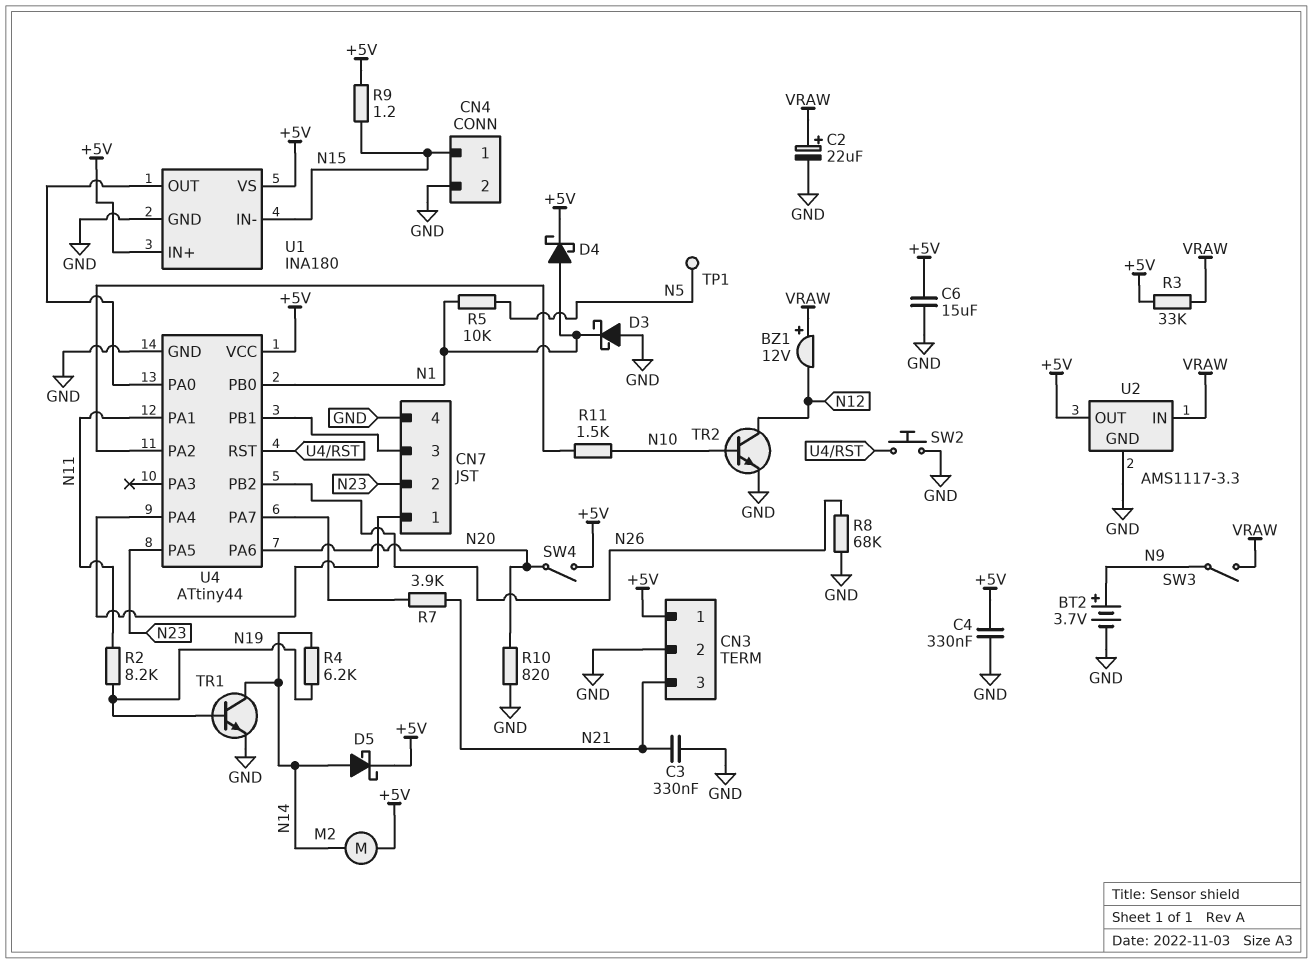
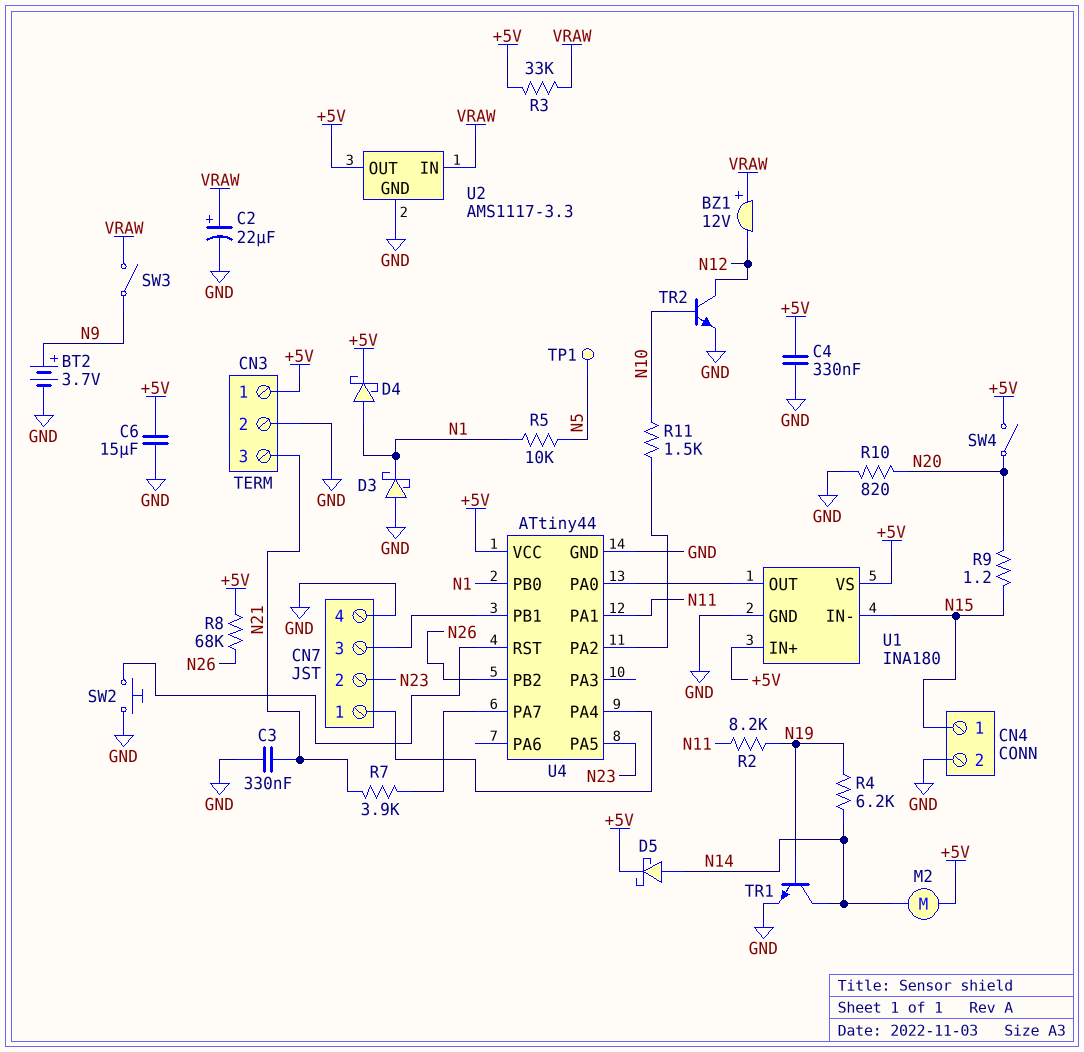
R8: 68k (GND, N26) -> 68k (+5V, N26)
R9: 1.2 (+5V, N15) -> 1.2 (N15, N20)
U4 pin PA6: N20 -> none

